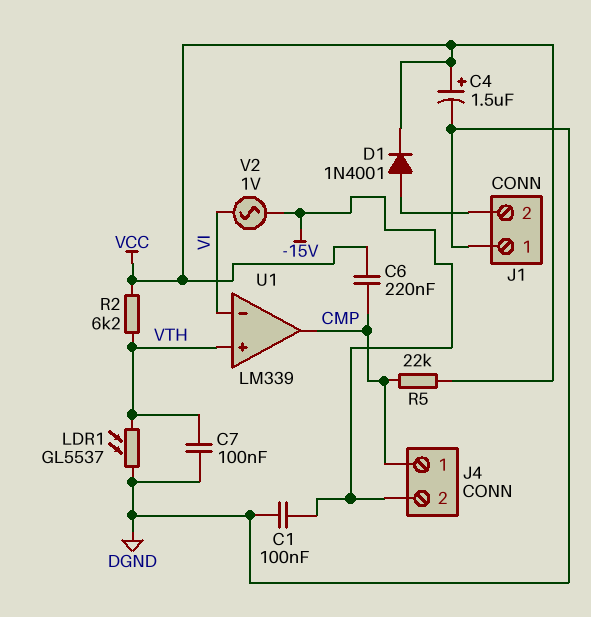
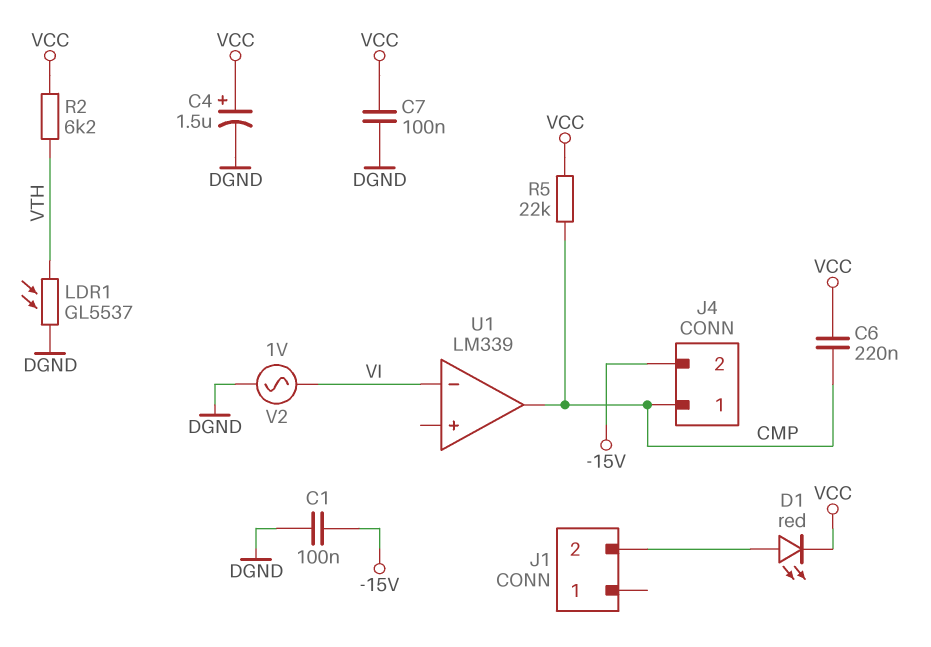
C7: 100nF (DGND, VTH) -> 100nF (DGND, VCC)
D1: diode 1N4001 (A J1/2, K VCC) -> LED red (A J1/2, K VCC)
J1 pin 1: DGND -> none
U1 pin in+: VTH -> none
V2: AC 1V (-15V, VI) -> AC 1V (DGND, VI)

